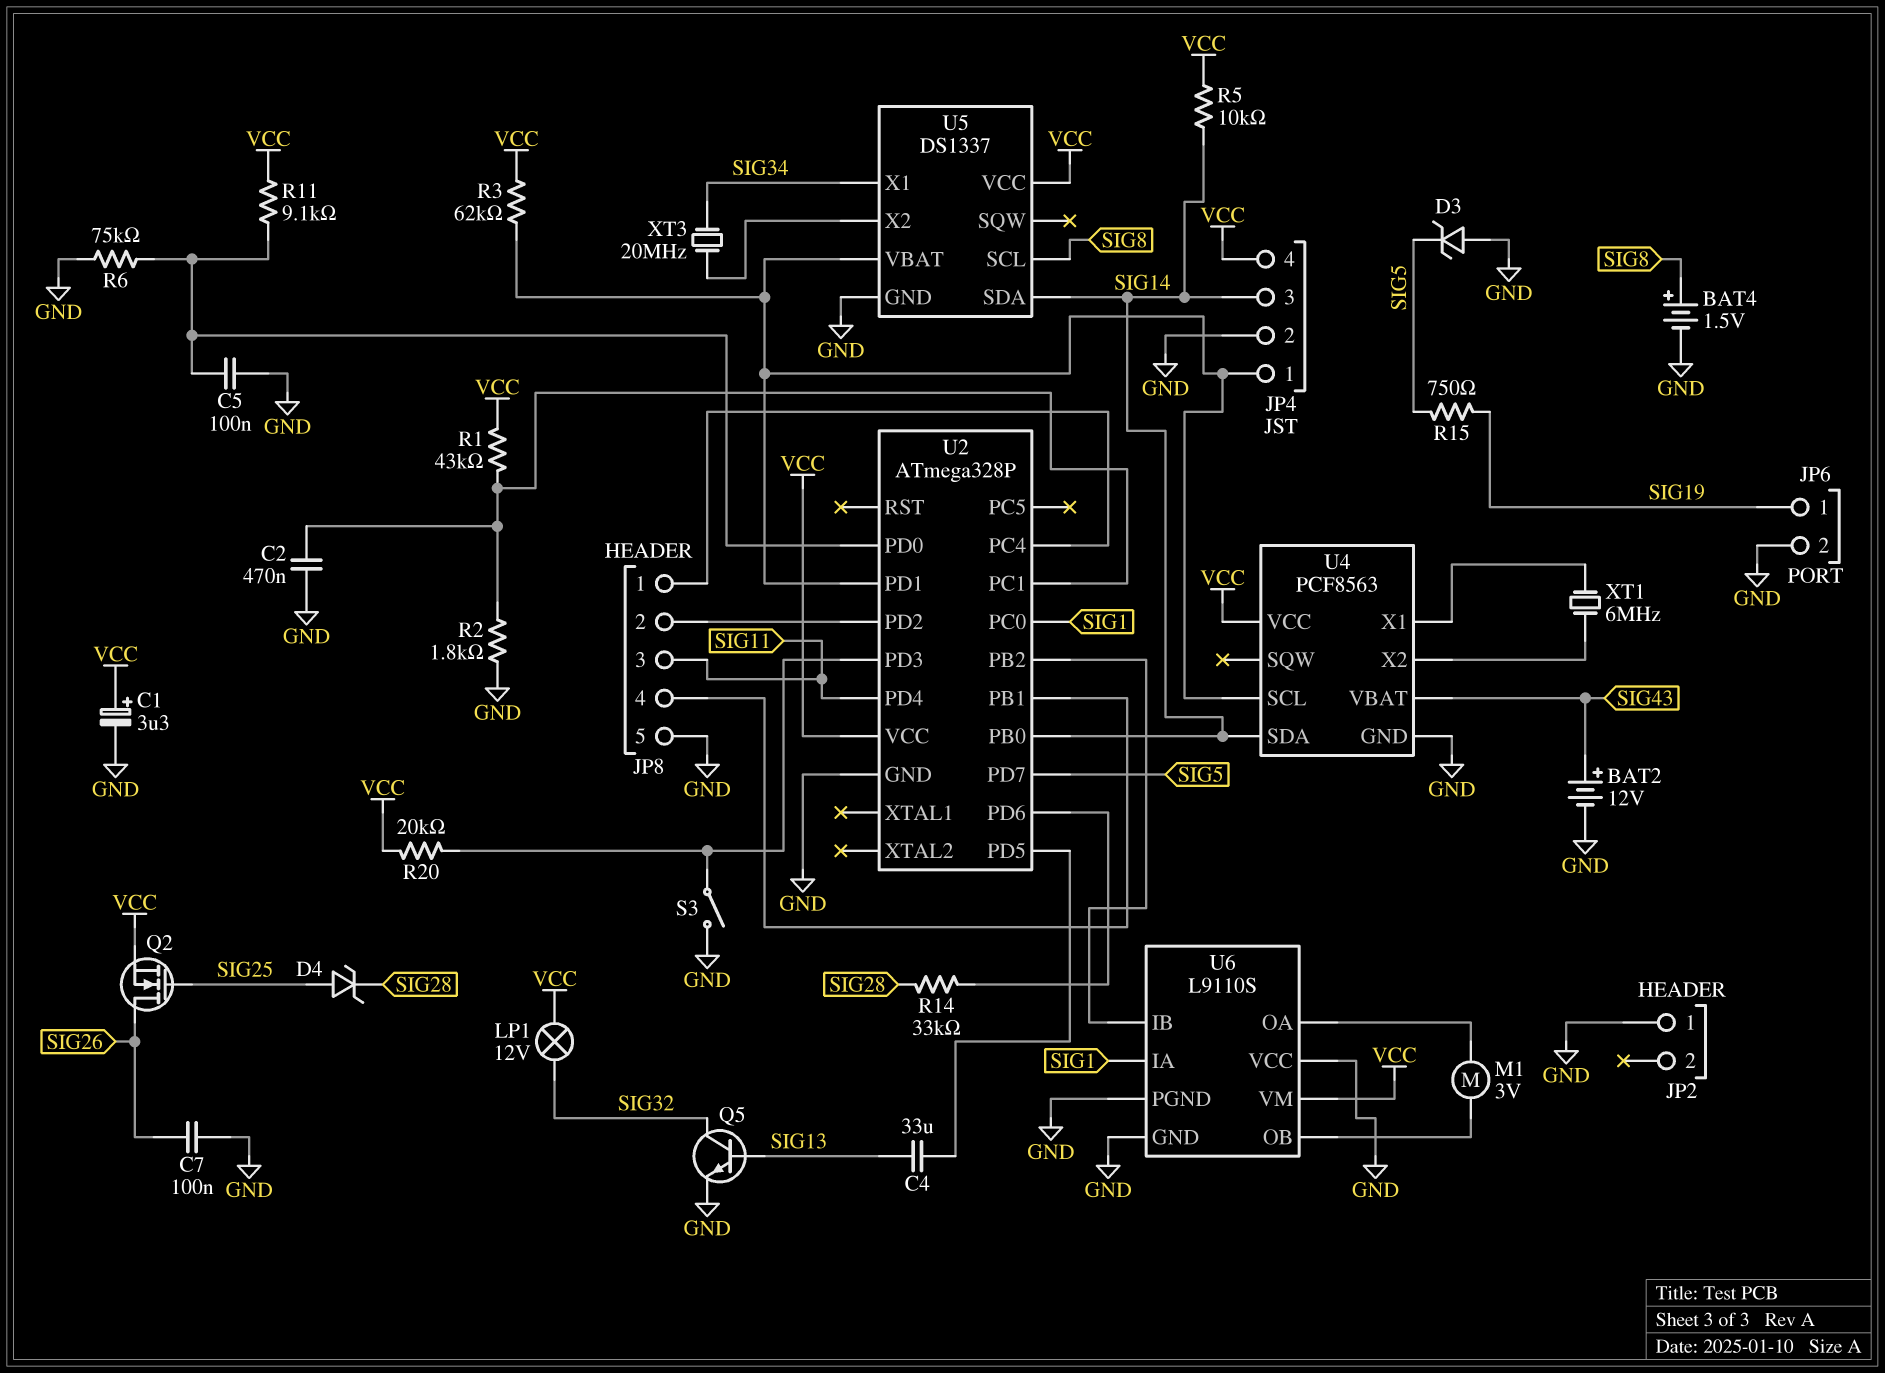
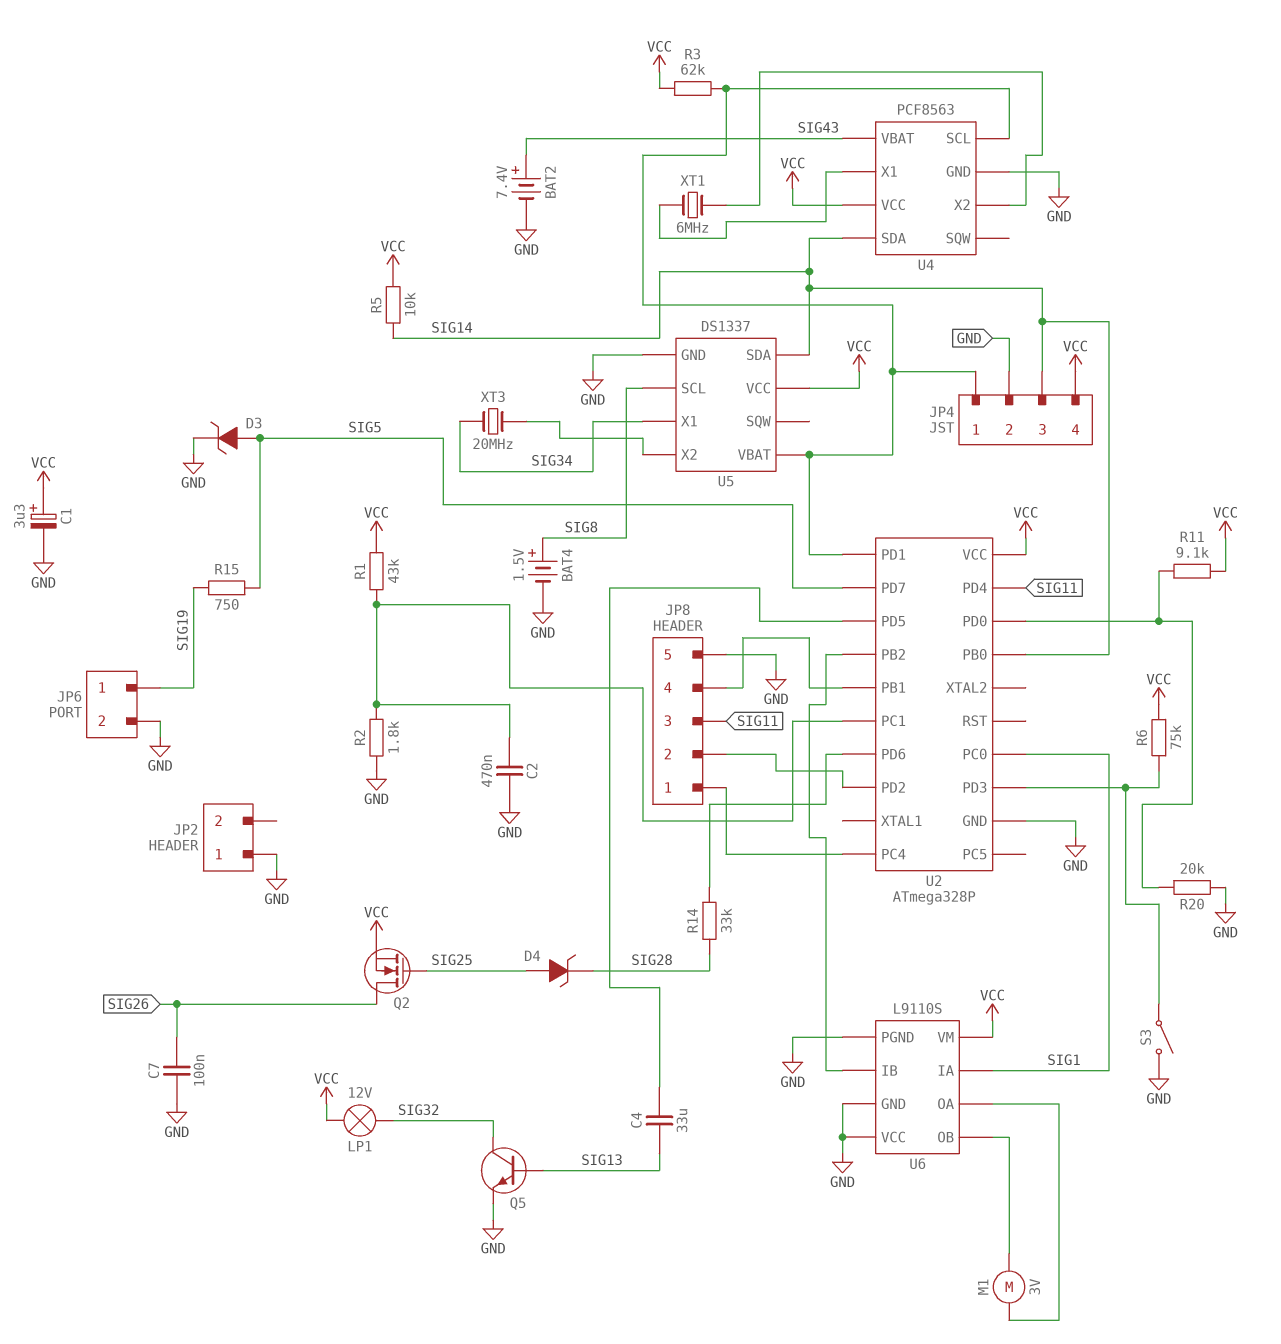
BAT2: 12V (plus SIG43, minus GND) -> 7.4V (plus SIG43, minus GND)
C5: 100nF (GND, U2/PD0) -> none
D3: zener (A GND, K SIG5) -> zener (A SIG5, K GND)
R6: 75k (GND, U2/PD0) -> 75k (U2/PD3, VCC)
R20: 20k (U2/PD3, VCC) -> 20k (GND, U2/PD0)

